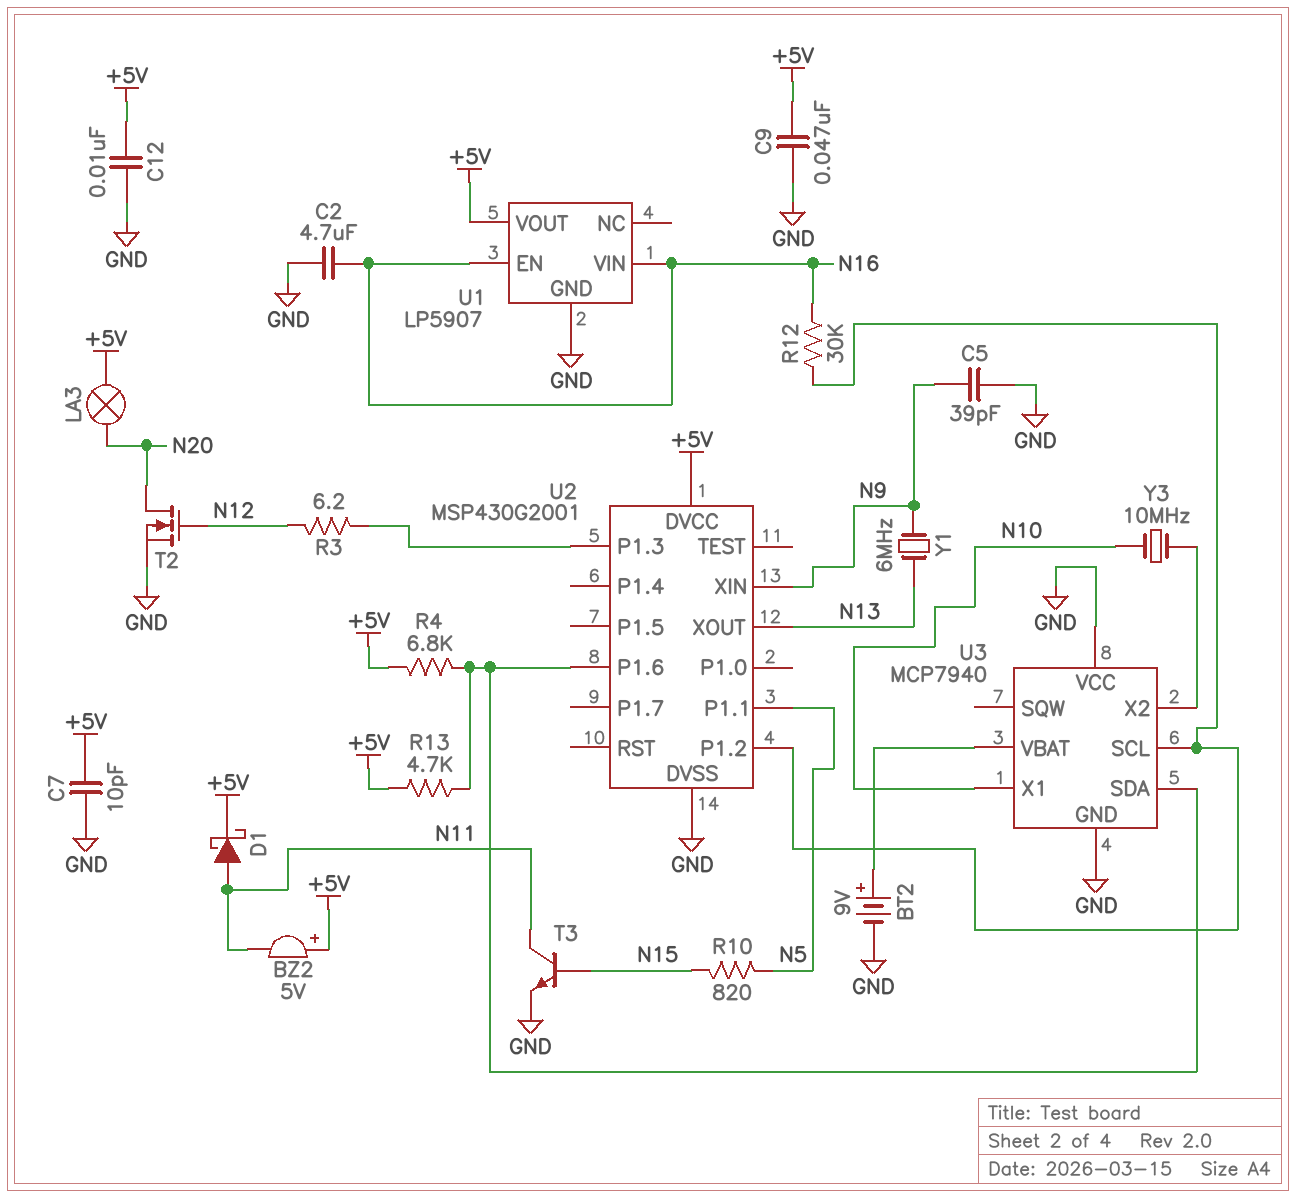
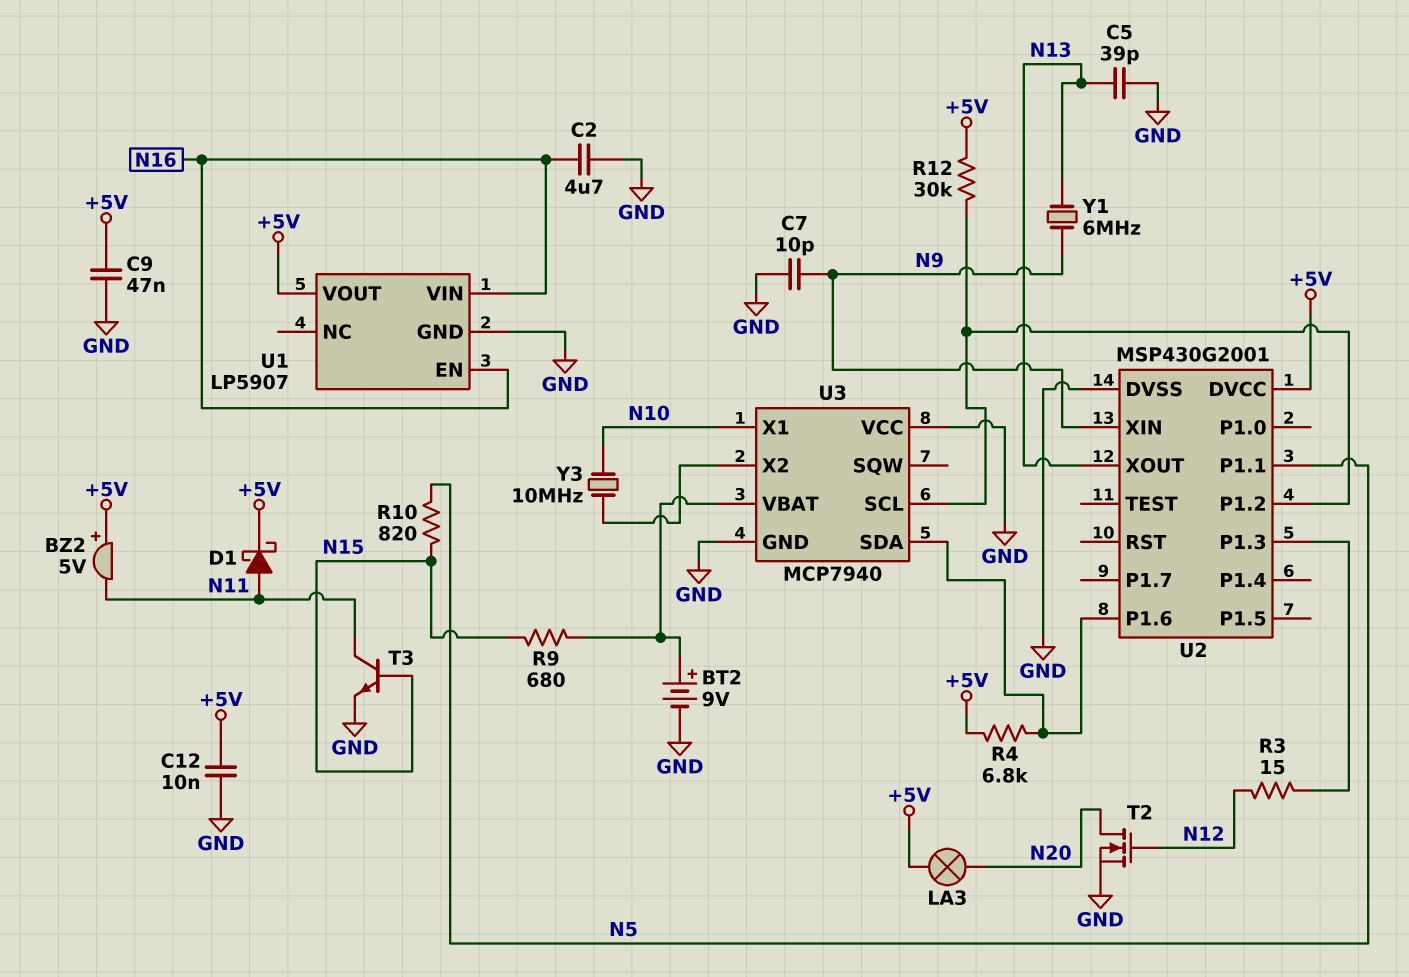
C5: 39pF (GND, N9) -> 39pF (GND, N13)
C7: 10pF (+5V, GND) -> 10pF (GND, N9)
R3: 6.2 (N12, U2/P1.3) -> 15 (N12, U2/P1.3)
R9: none -> 680 (N15, U3/VBAT)
R12: 30k (N16, U2/P1.2) -> 30k (+5V, U2/P1.2)
R13: 4.7k (+5V, U2/P1.6) -> none

